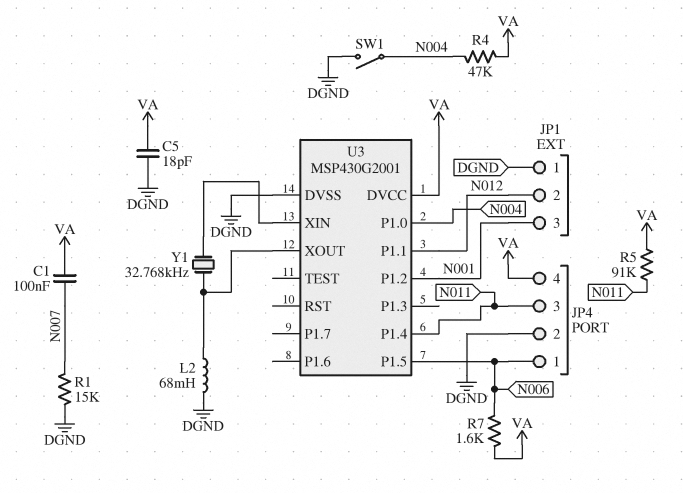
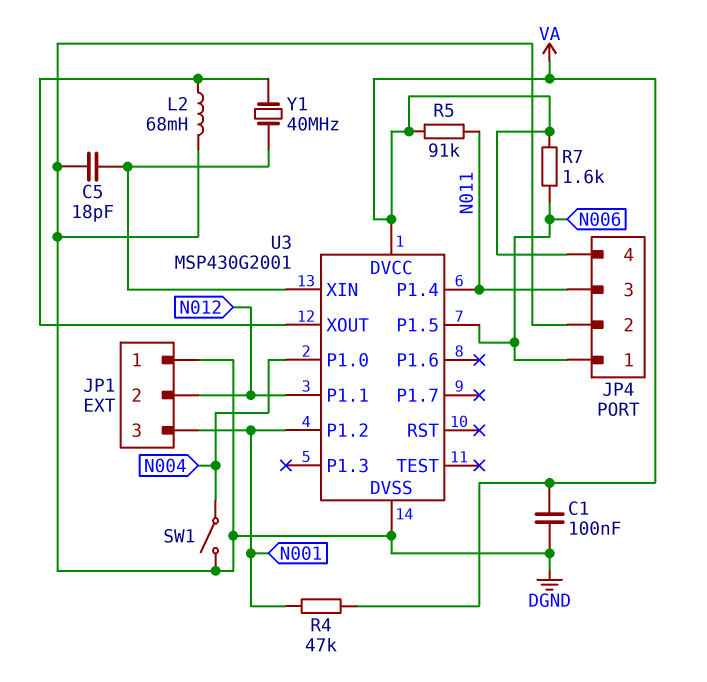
C1: 100nF (N007, VA) -> 100nF (DGND, VA)
C5: 18pF (DGND, VA) -> 18pF (DGND, U3/XIN)
R1: 15k (DGND, N007) -> none
R4: 47k (N004, VA) -> 47k (N001, VA)
Y1: 32.768kHz (U3/XIN, U3/XOUT) -> 40MHz (U3/XIN, U3/XOUT)

